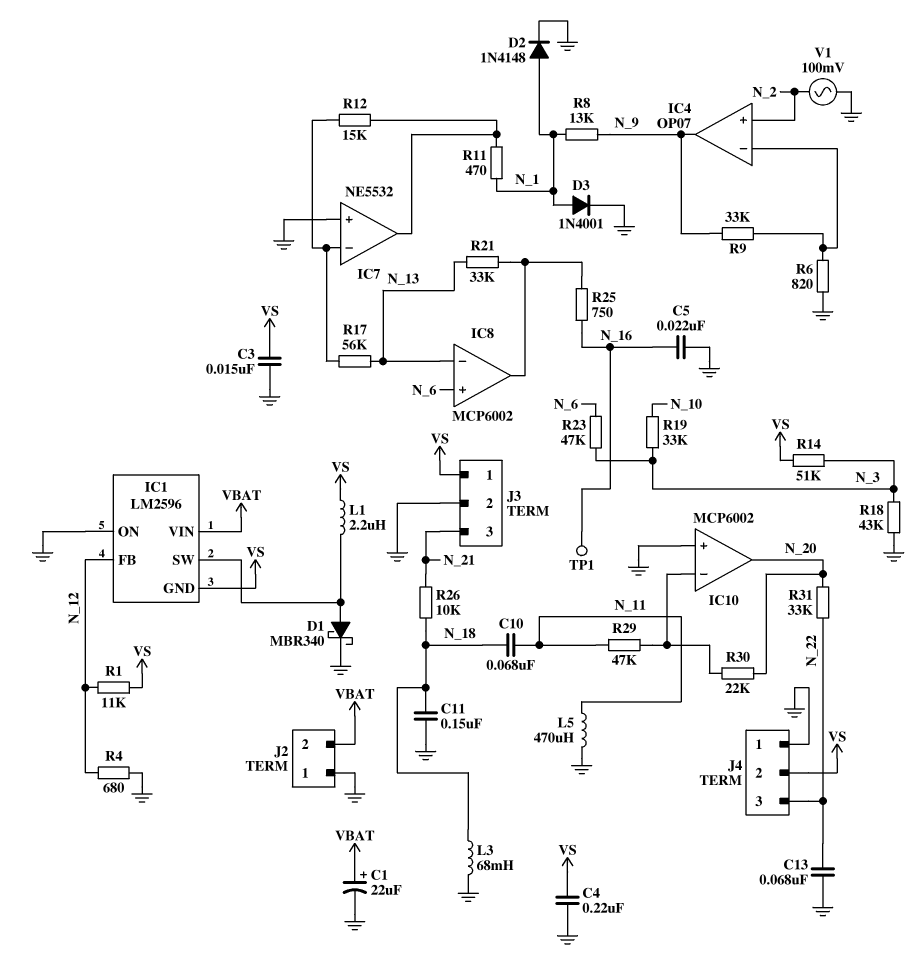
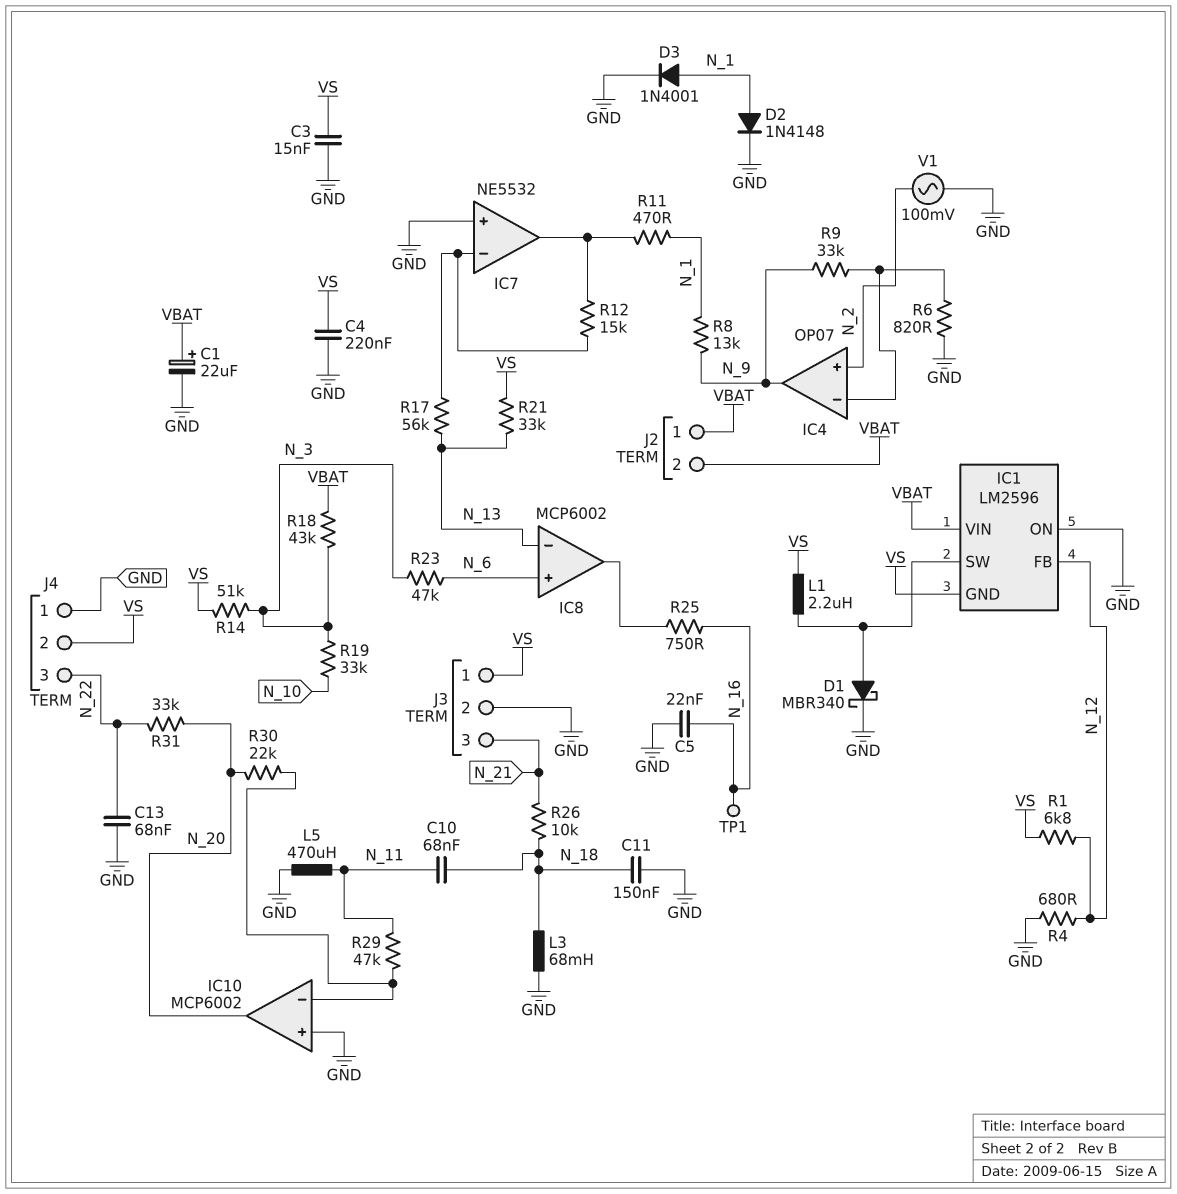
J2 pin 1: GND -> VBAT
R1: 11k (N_12, VS) -> 6.8k (N_12, VS)
R18: 43k (GND, N_3) -> 43k (N_3, VBAT)
R21: 33k (IC8/out, N_13) -> 33k (N_13, VS)

